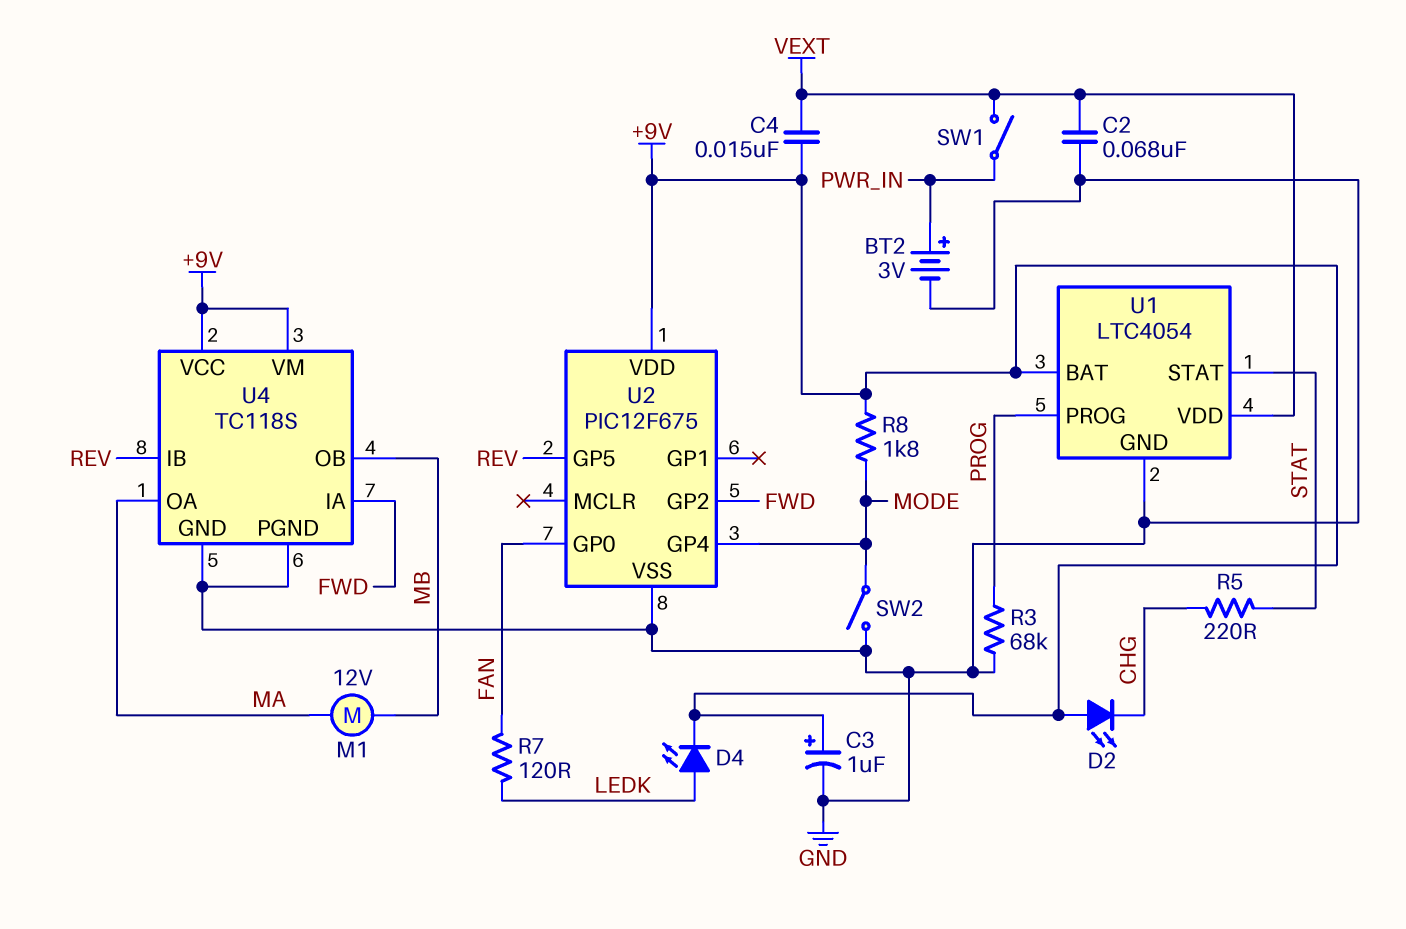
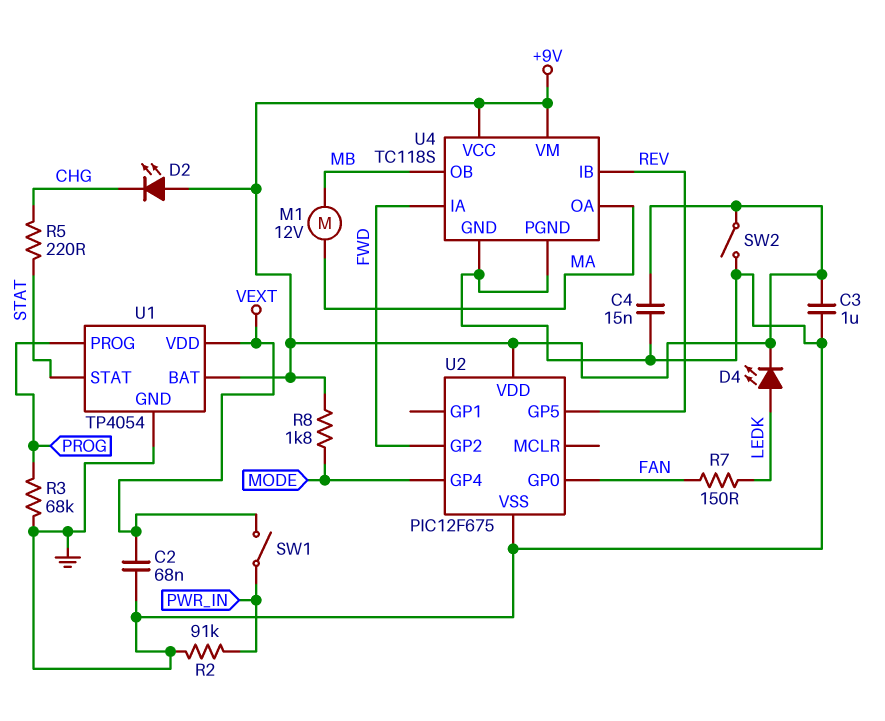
BT2: 3V (plus PWR_IN, minus GND) -> none
C3: 1uF (plus +9V, minus GND) -> 1uF (+9V, GND)
C4: 15nF (+9V, VEXT) -> 15nF (+9V, GND)
R2: none -> 91k (GND, PWR_IN)
R7: 120 (FAN, LEDK) -> 150 (FAN, LEDK)
SW2: switch (GND, MODE) -> switch (+9V, GND)
U1: LTC4054 -> TP4054

